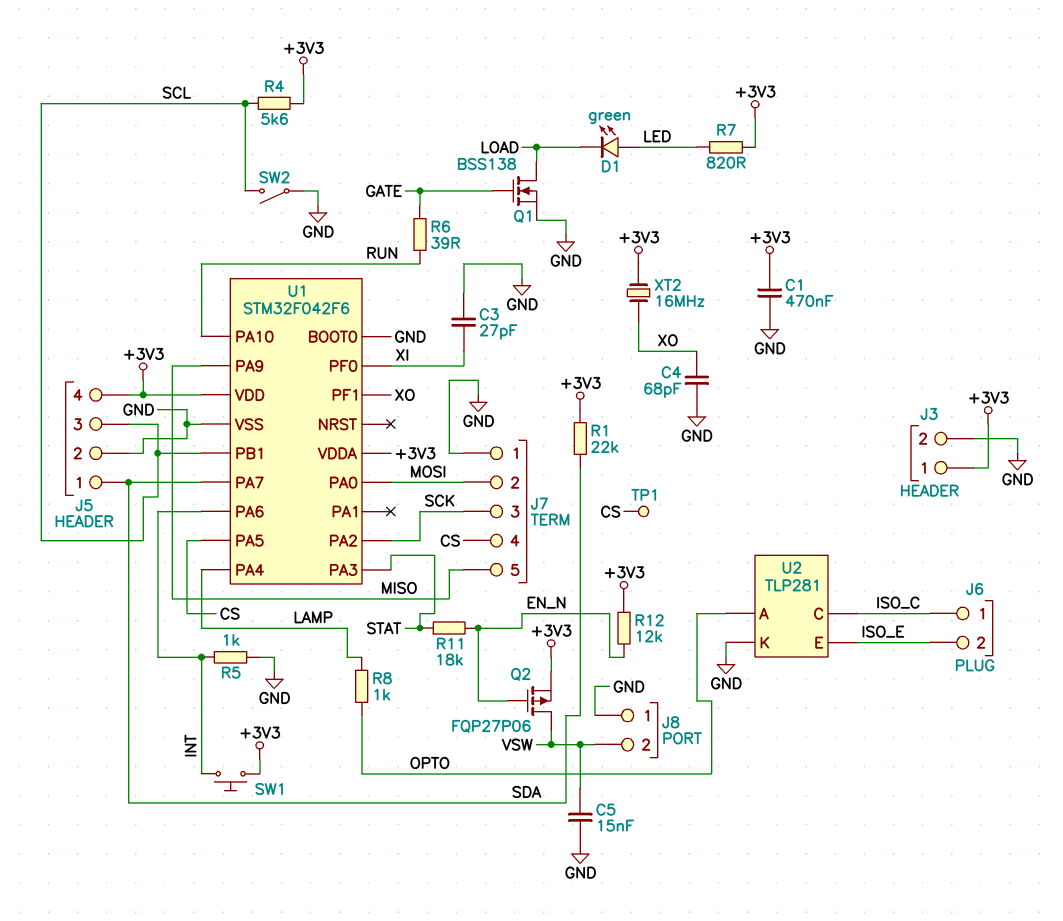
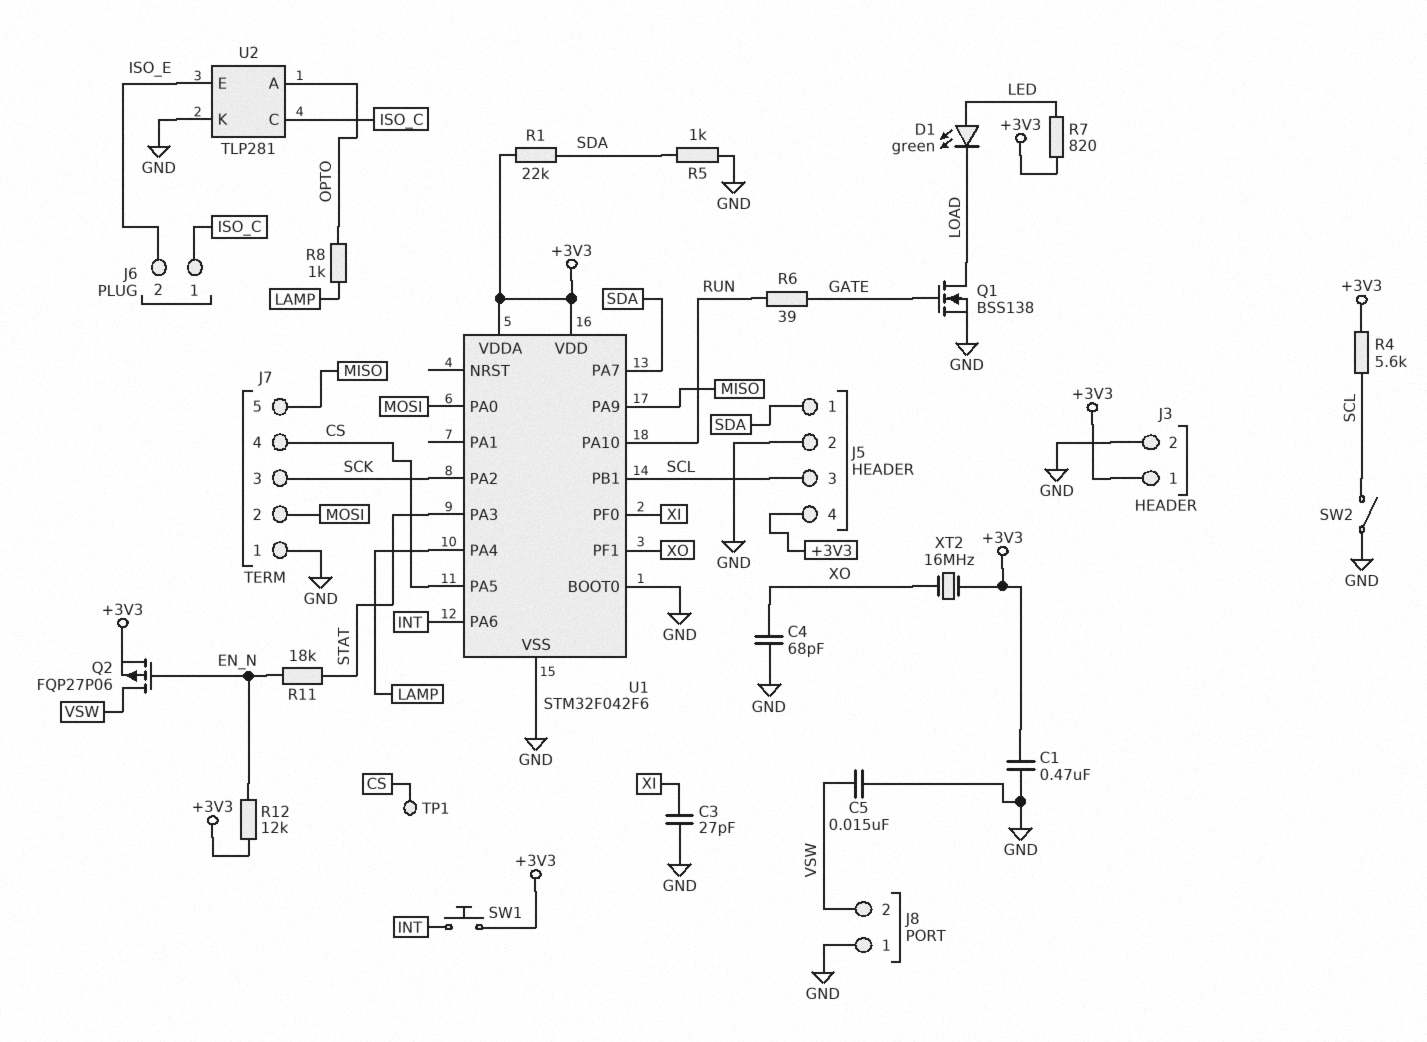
R5: 1k (GND, INT) -> 1k (GND, SDA)

